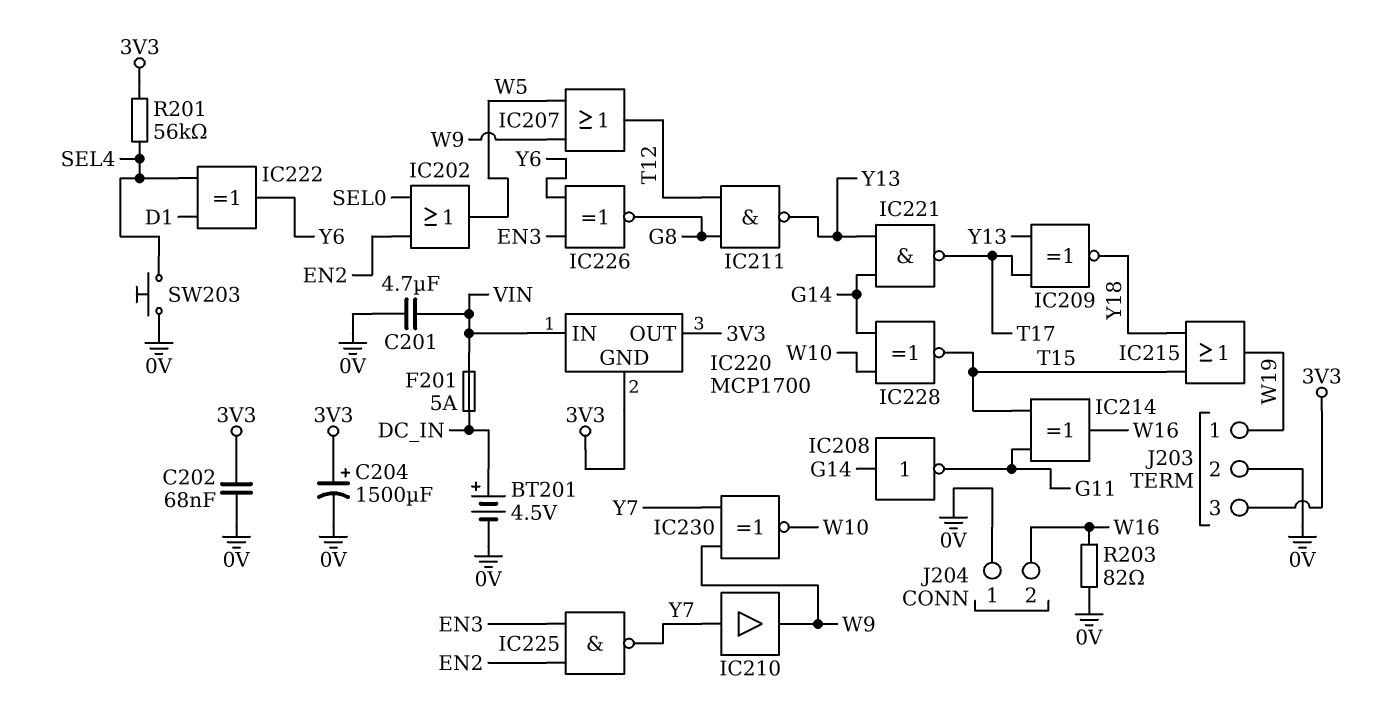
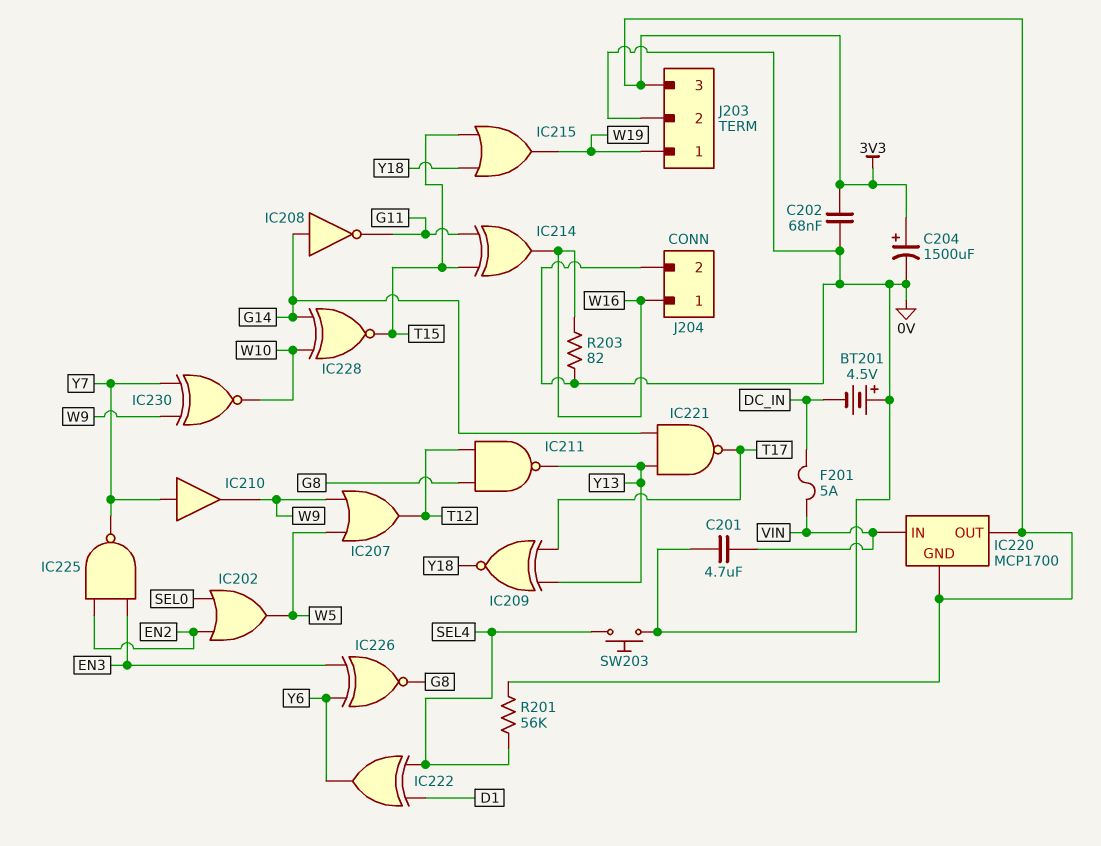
BT201: 4.5V (plus DC_IN, minus 0V) -> 4.5V (plus 0V, minus DC_IN)
J204 pin 1: 0V -> W16
J204 pin 2: W16 -> 0V

